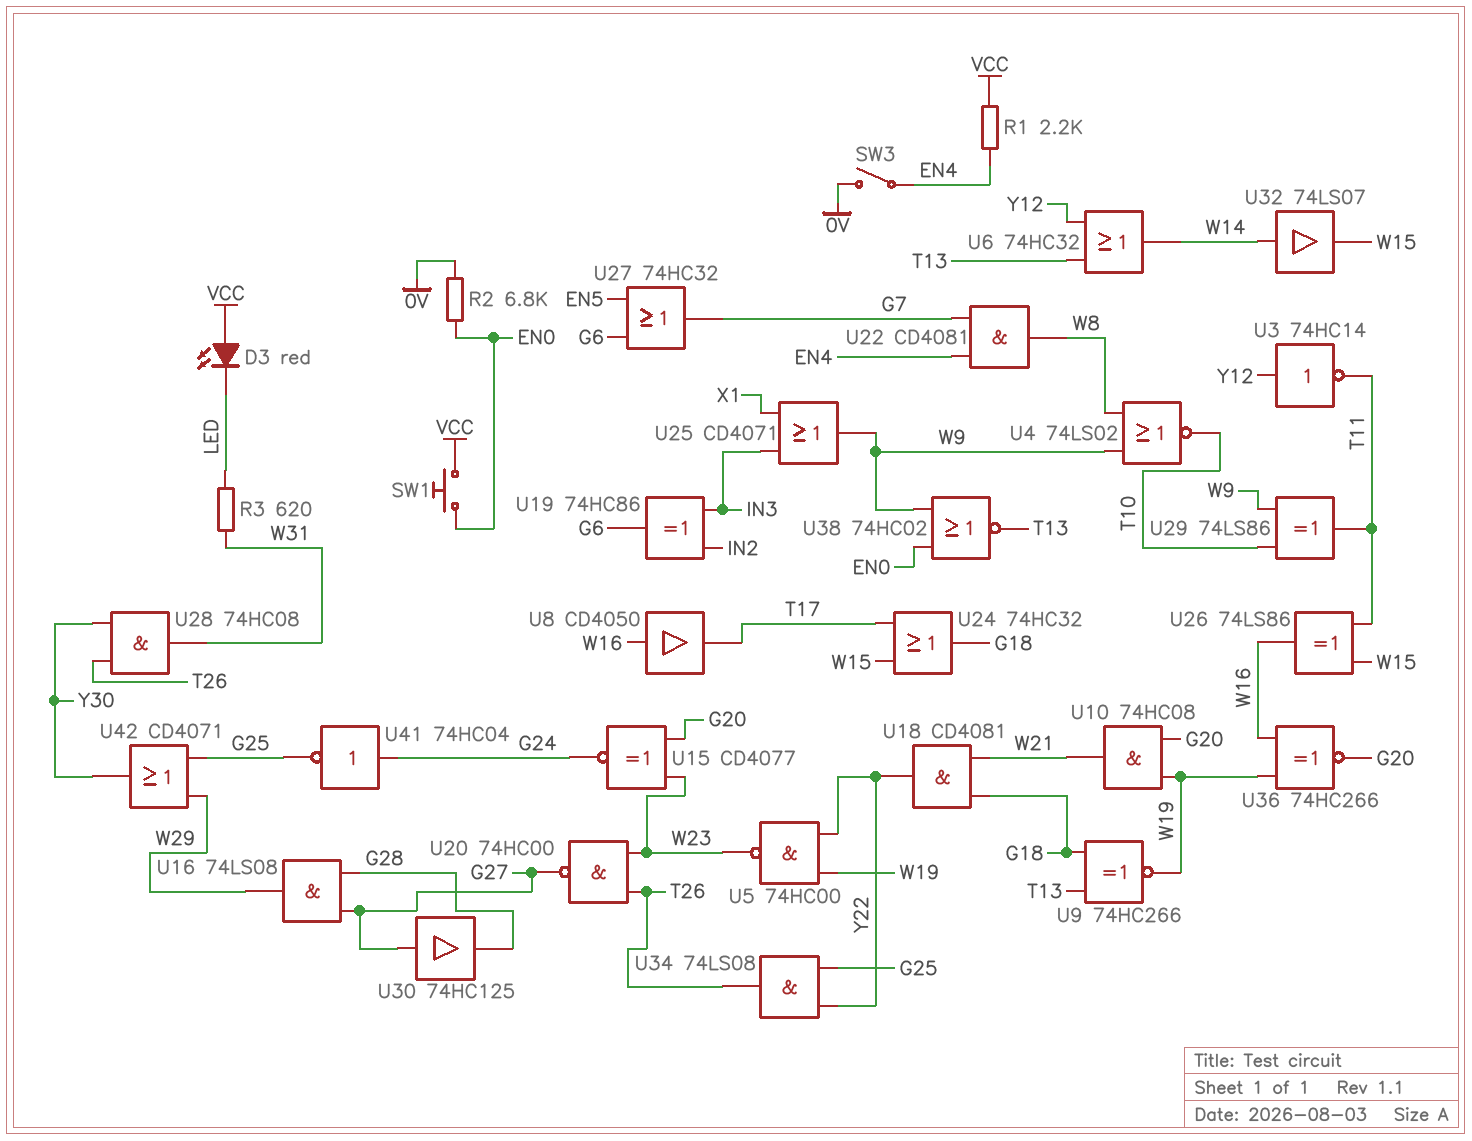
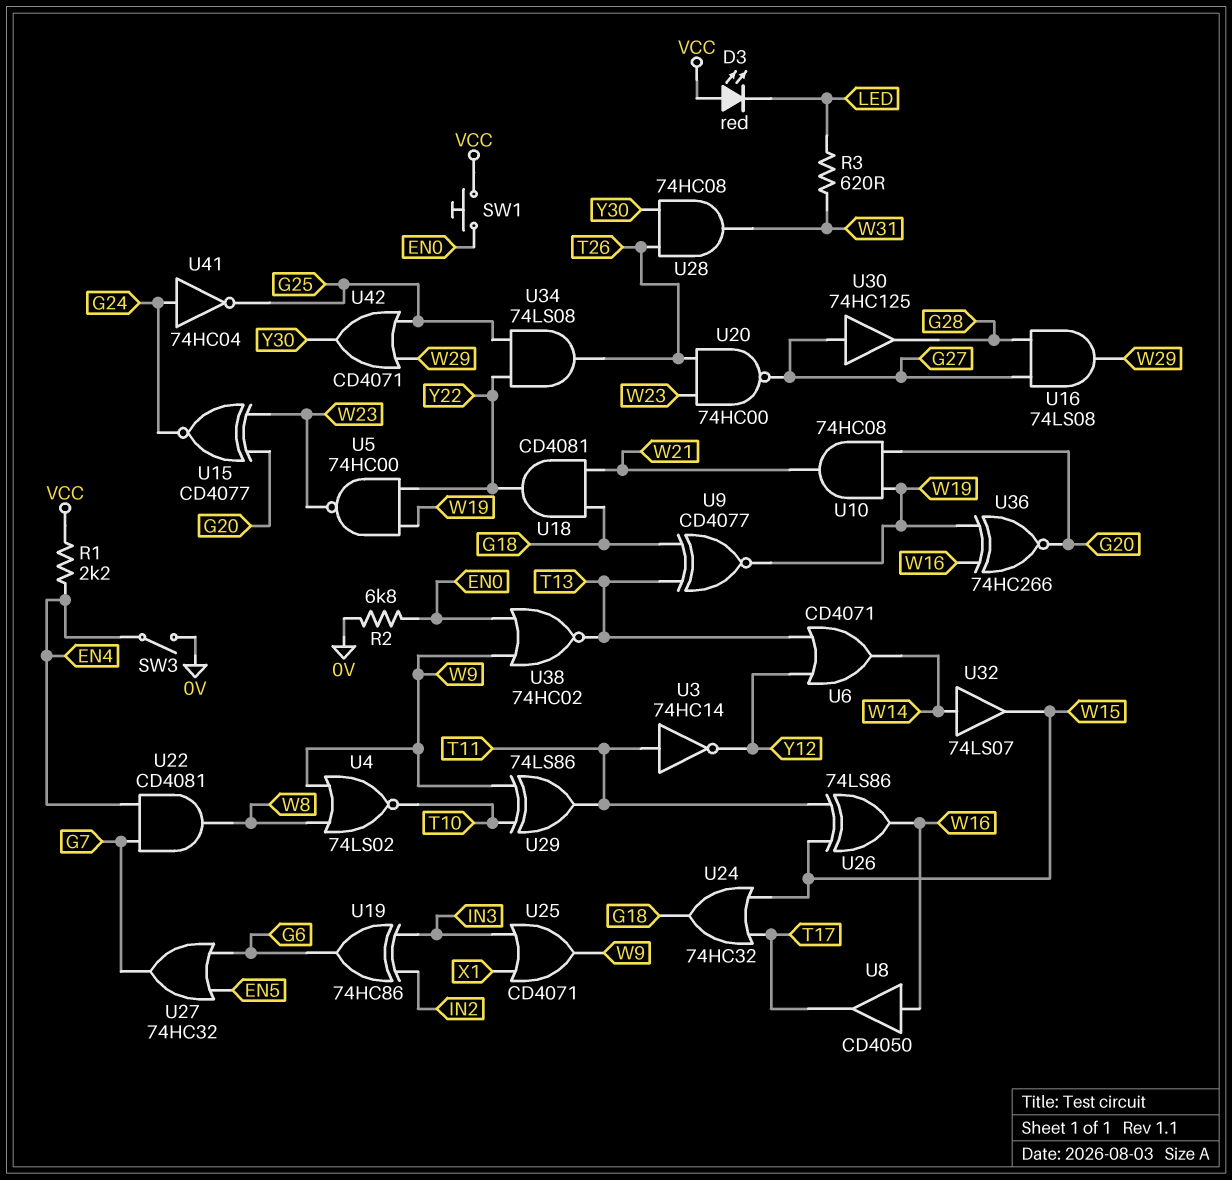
U3: NOT 74HC14 (in Y12, out T11) -> NOT 74HC14 (in T11, out Y12)
U6: OR 74HC32 (in T13, in Y12, out W14) -> OR CD4071 (in T13, in Y12, out W14)
U9: XNOR 74HC266 (in G18, in T13, out W19) -> XNOR CD4077 (in G18, in T13, out W19)

